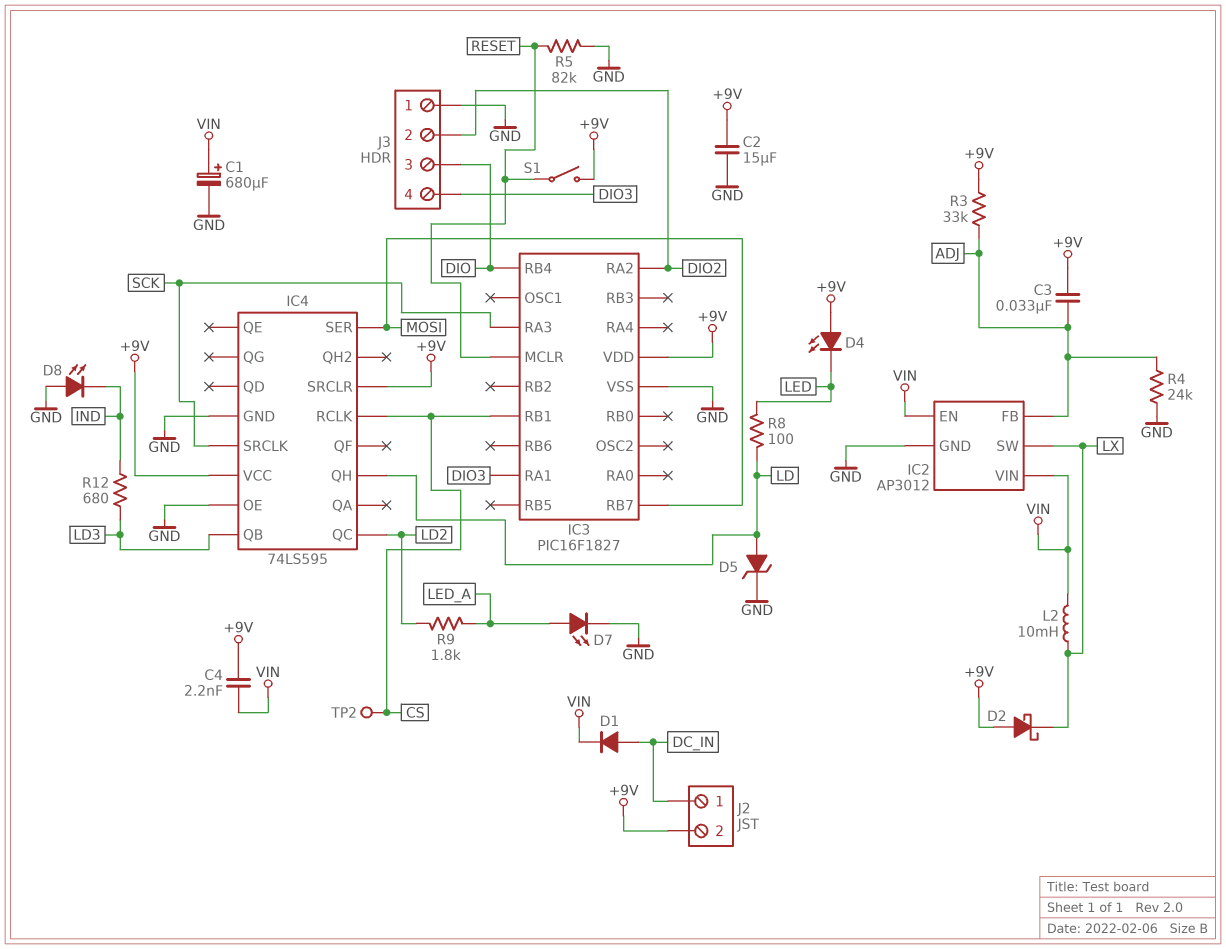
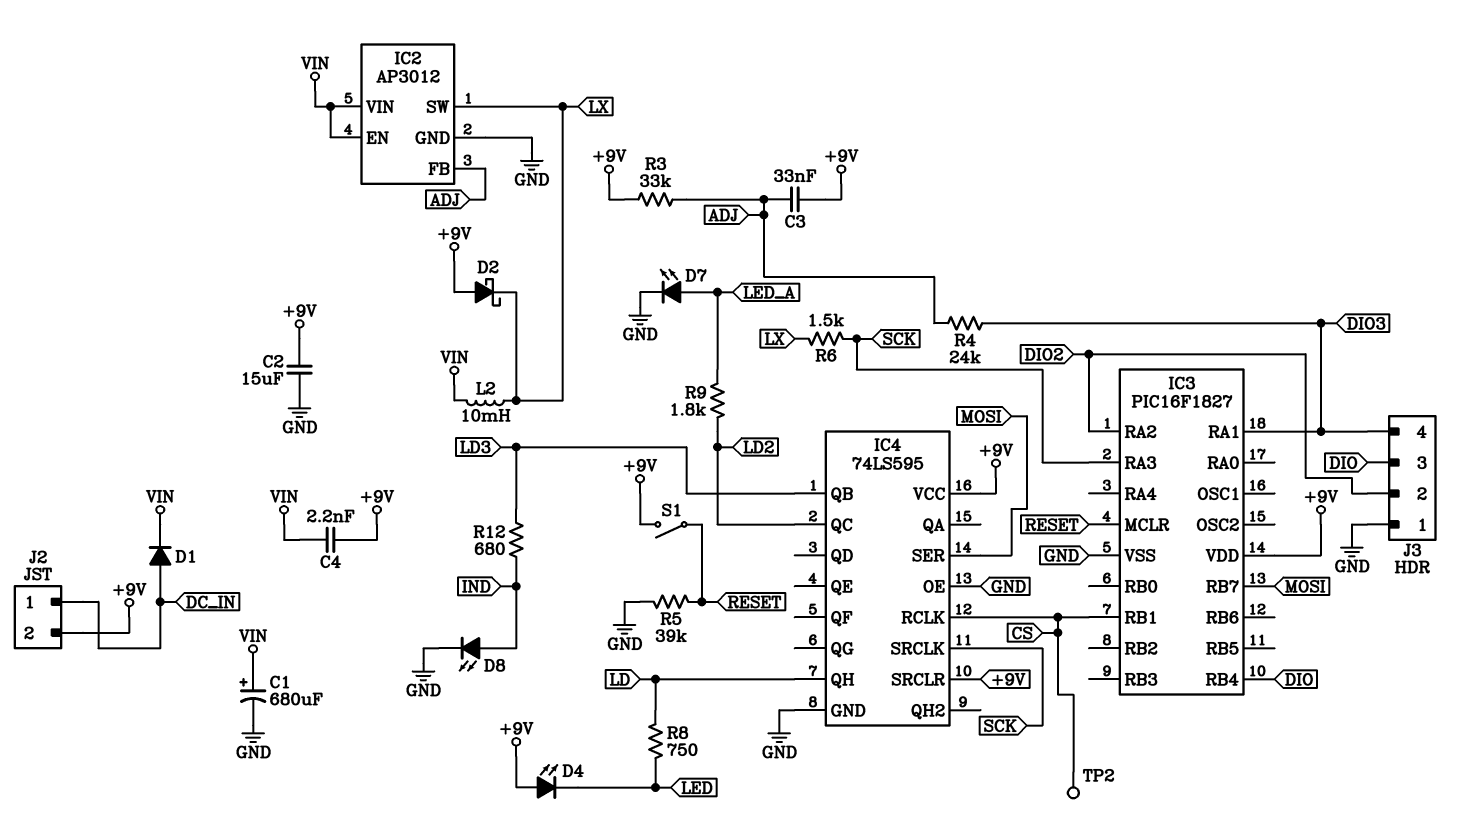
D5: zener (A LD, K GND) -> none
D8: LED (A GND, K IND) -> LED (A IND, K GND)
R4: 24k (ADJ, GND) -> 24k (ADJ, DIO3)
R5: 82k (GND, RESET) -> 39k (GND, RESET)
R6: none -> 1.5k (LX, SCK)
R8: 100 (LD, LED) -> 750 (LD, LED)

